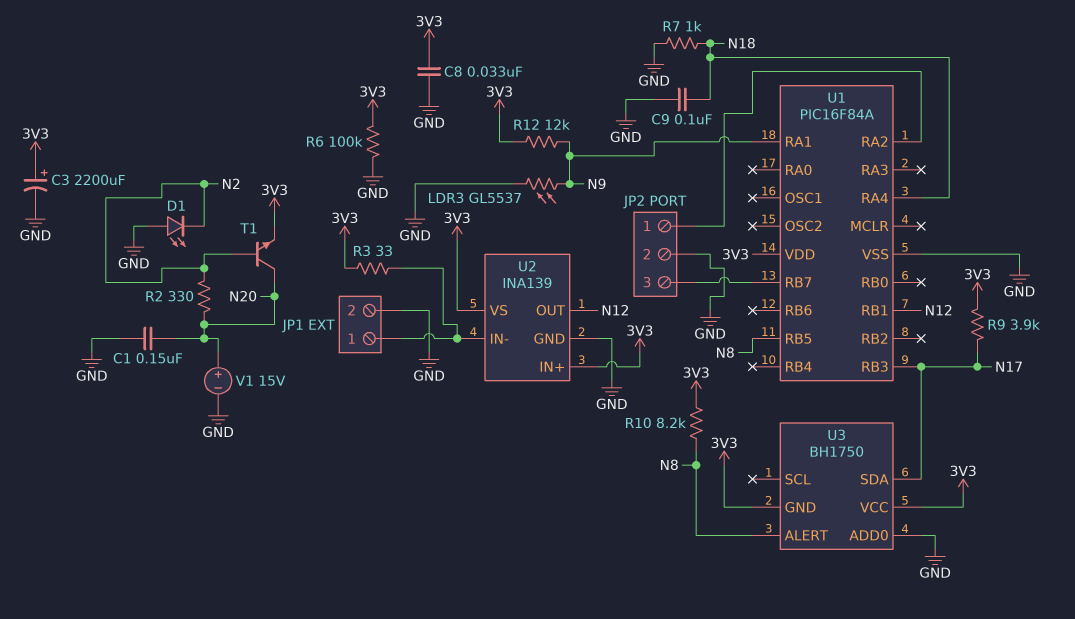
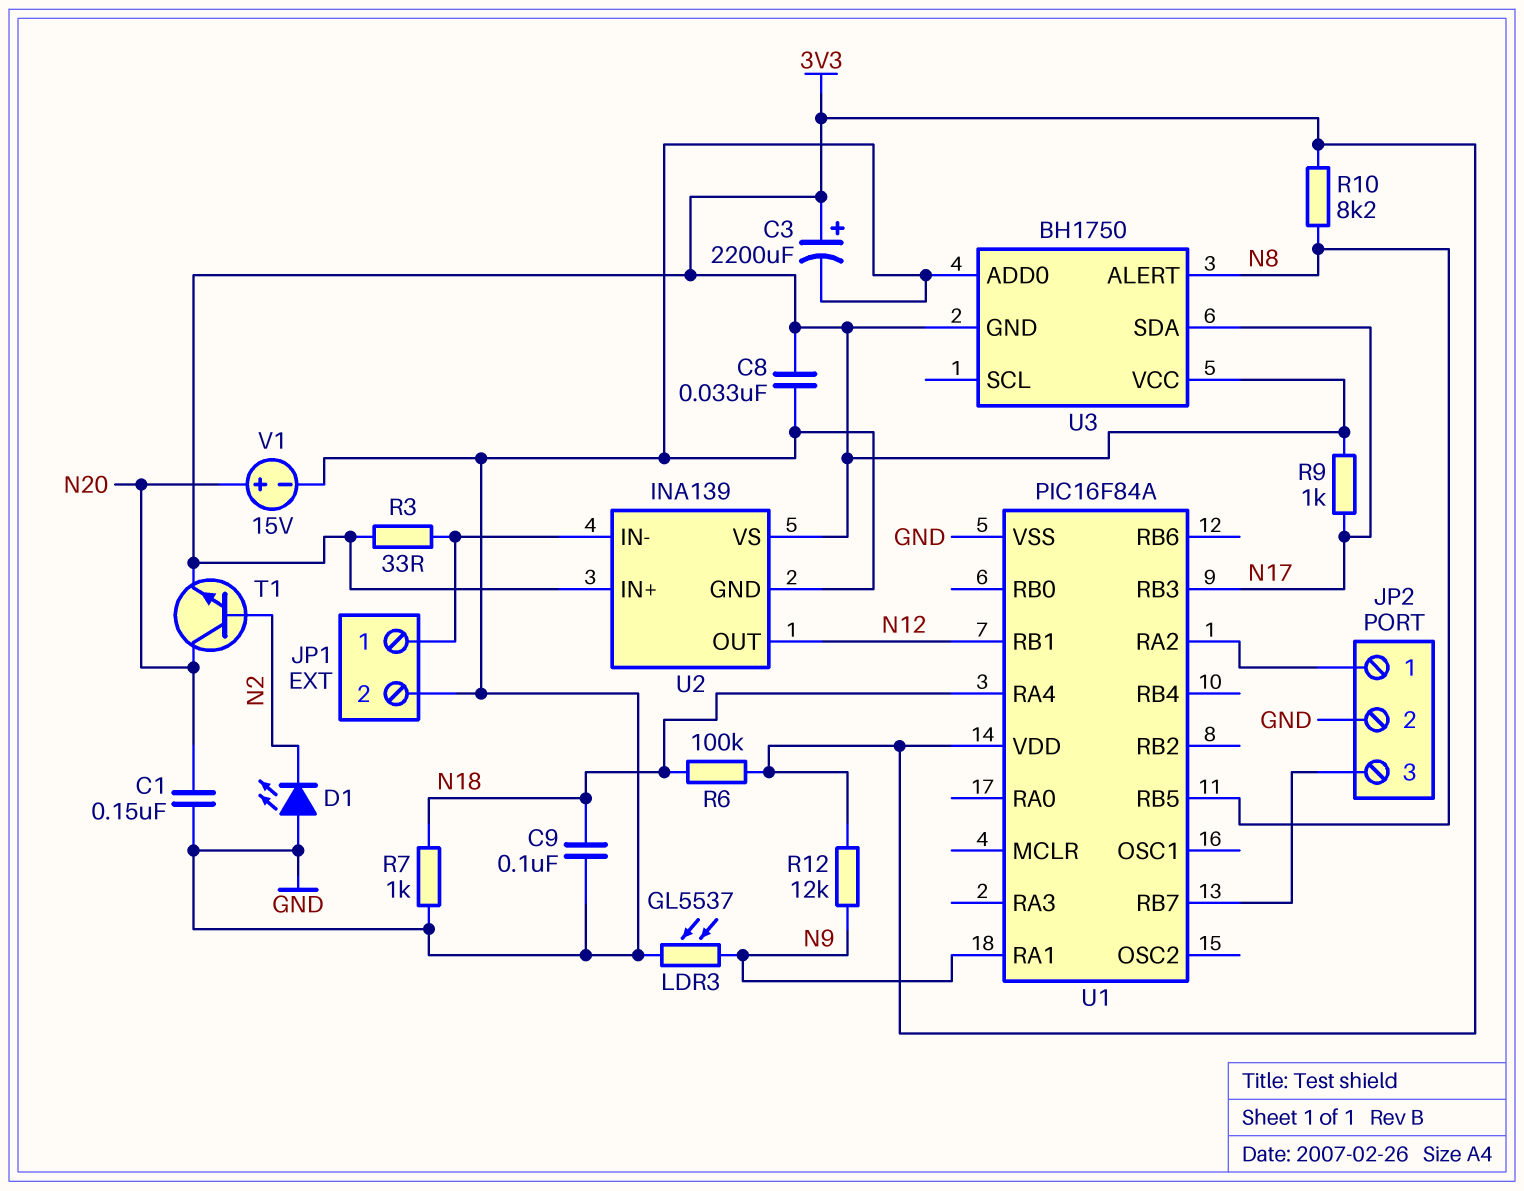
R2: 330 (N2, N20) -> none
R6: 100k (3V3, GND) -> 100k (3V3, N18)
R9: 3.9k (3V3, N17) -> 1k (3V3, N17)

